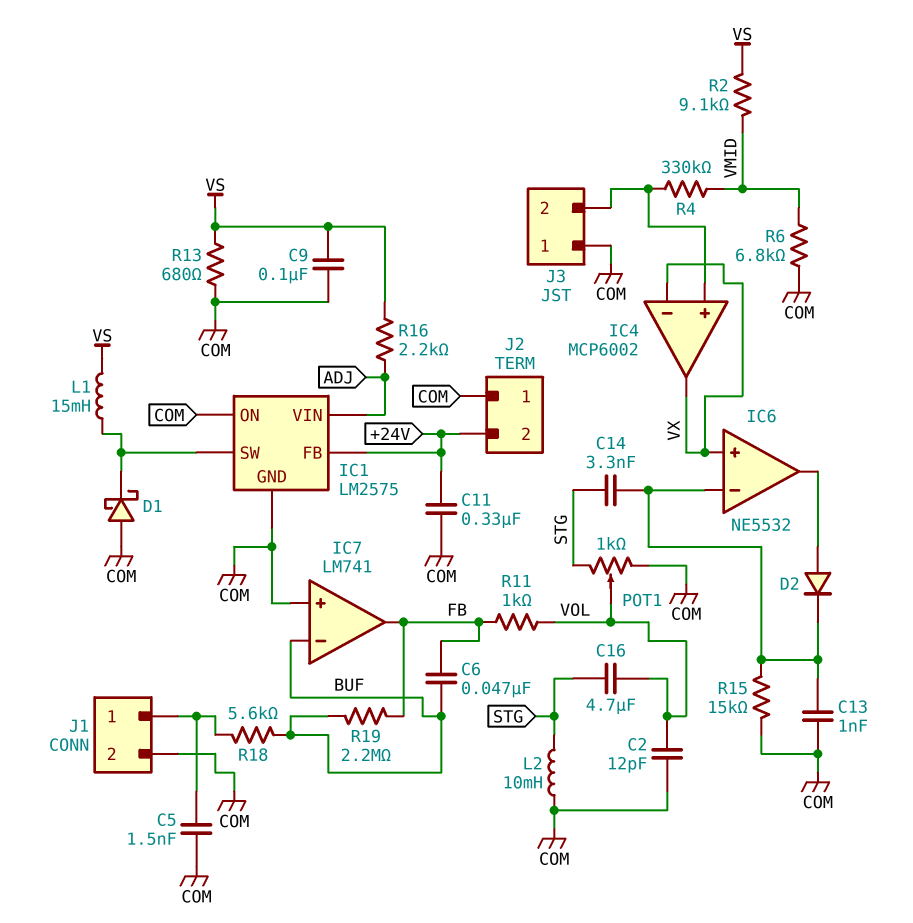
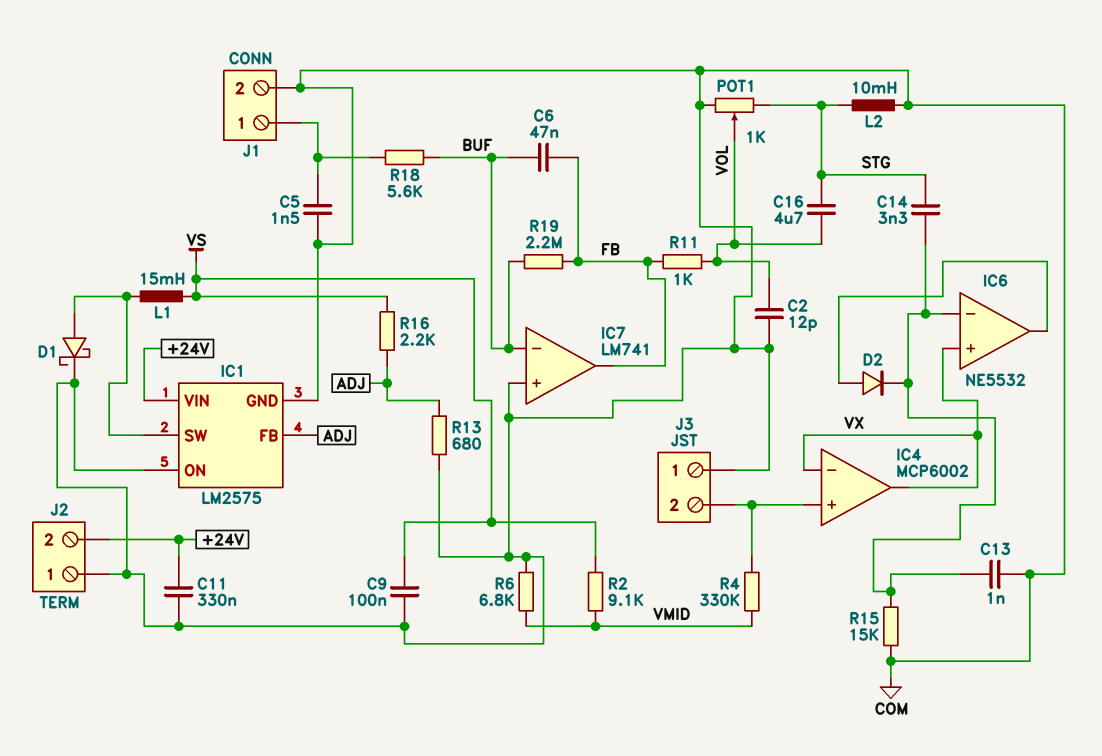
D1: schottky (A COM, K IC1/SW) -> schottky (A IC1/SW, K COM)
IC1 pin FB: +24V -> ADJ
IC1 pin VIN: ADJ -> +24V
R13: 680 (COM, VS) -> 680 (ADJ, COM)

